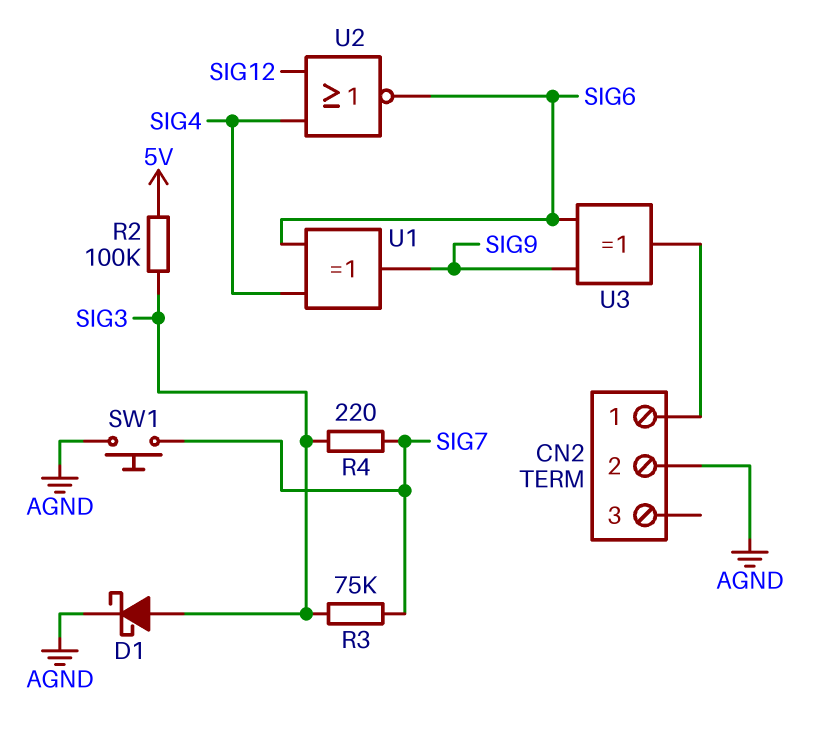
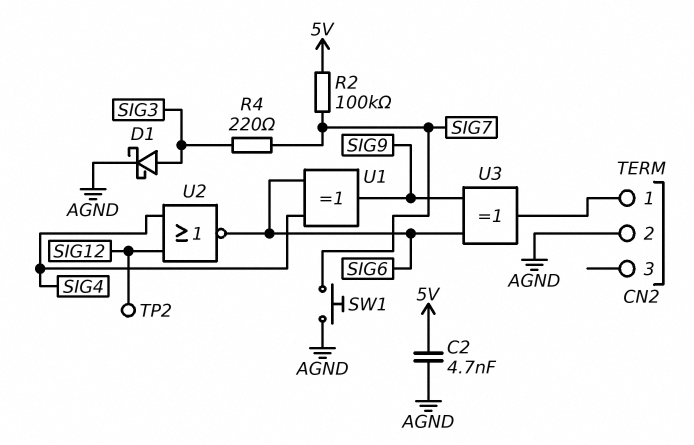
C2: none -> 4.7nF (5V, AGND)
R2: 100k (5V, SIG3) -> 100k (5V, SIG7)
R3: 75k (SIG3, SIG7) -> none
TP2: none -> test point (SIG12)

